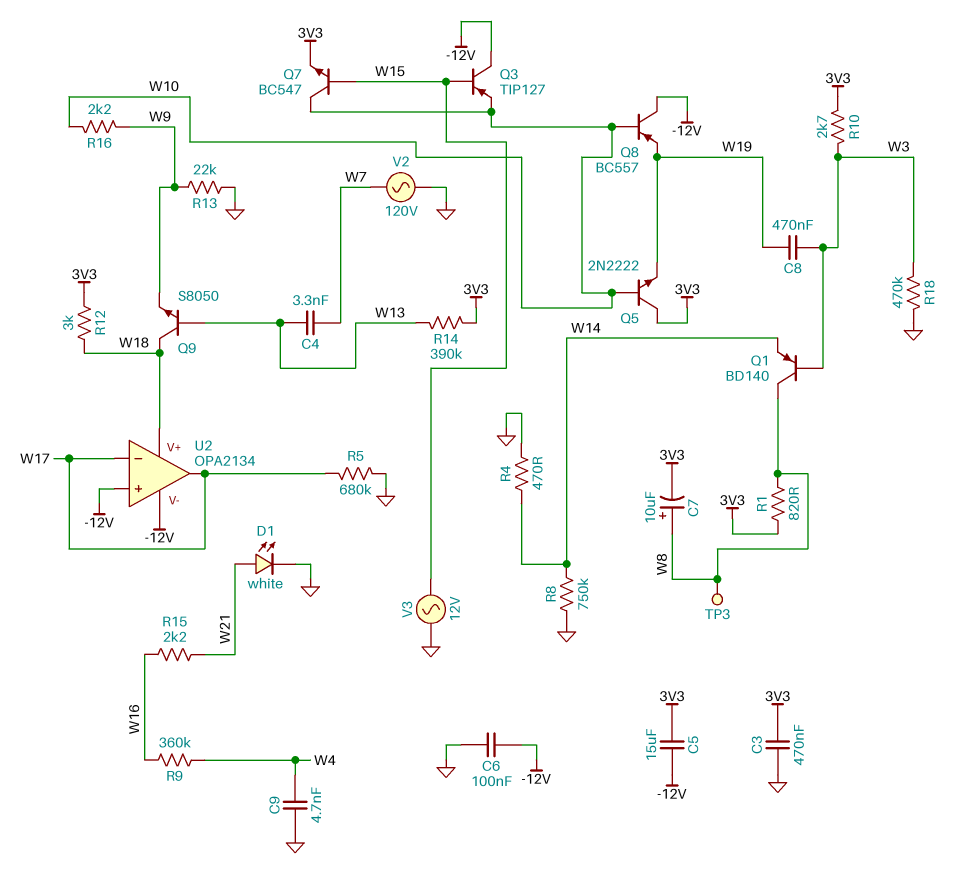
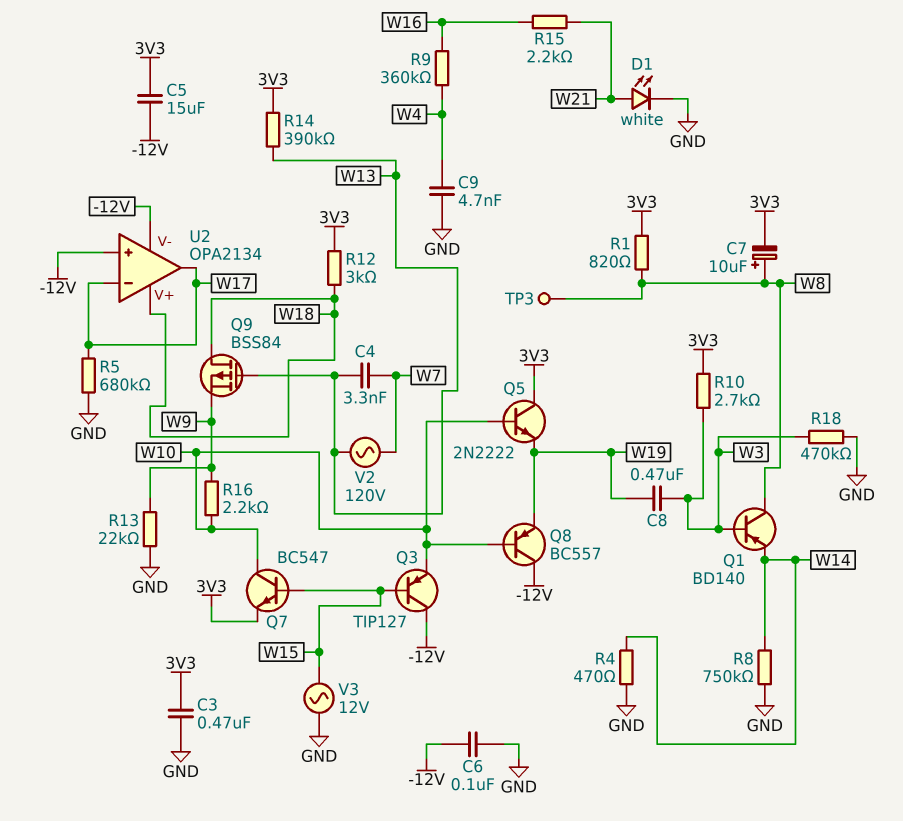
Q9: NPN S8050 (B W13, C W18, E W9) -> PMOS BSS84 (G W13, D W18, S W9)
V2: AC 120V (GND, W7) -> AC 120V (W7, W13)

